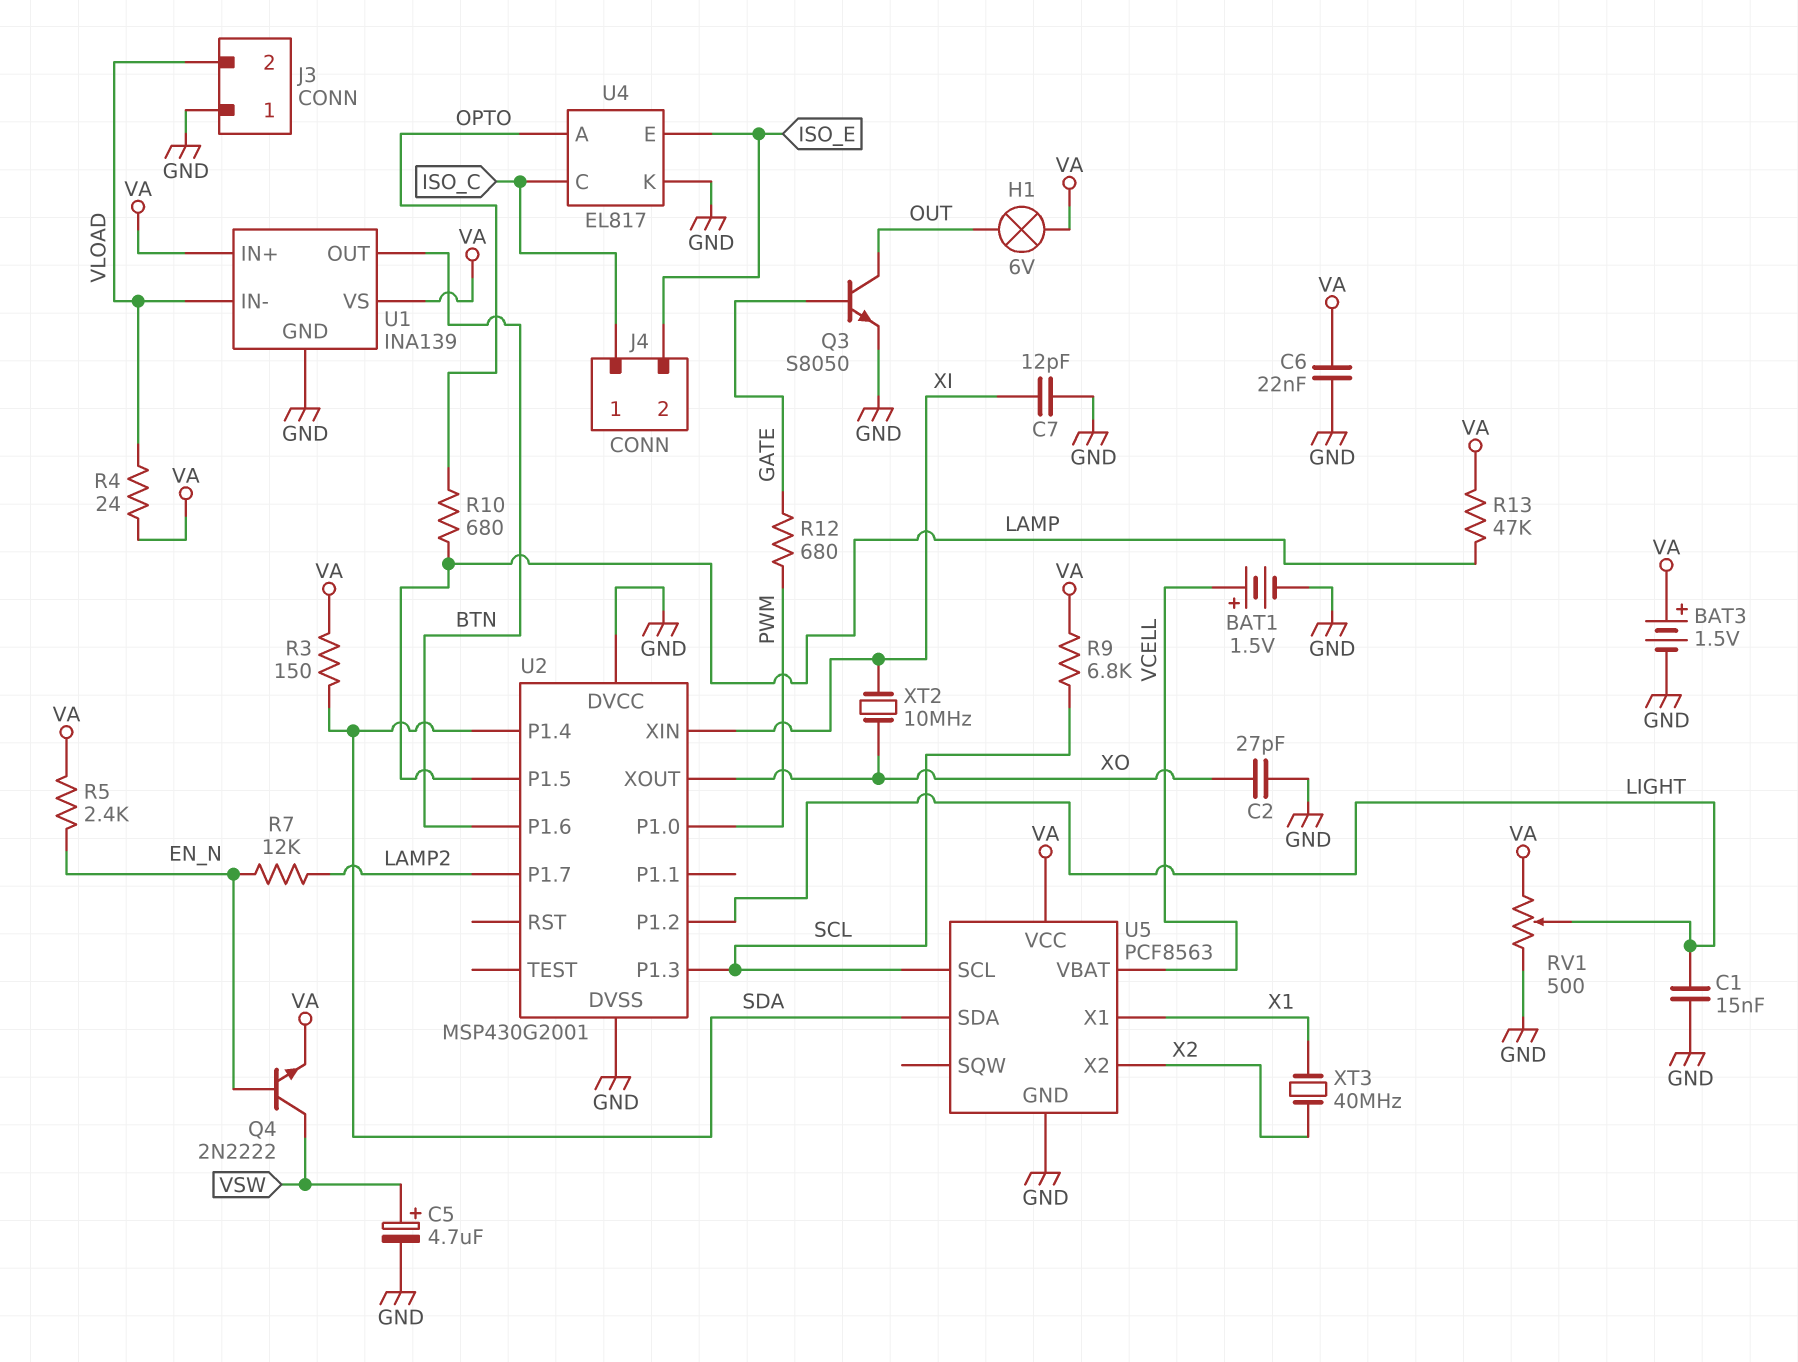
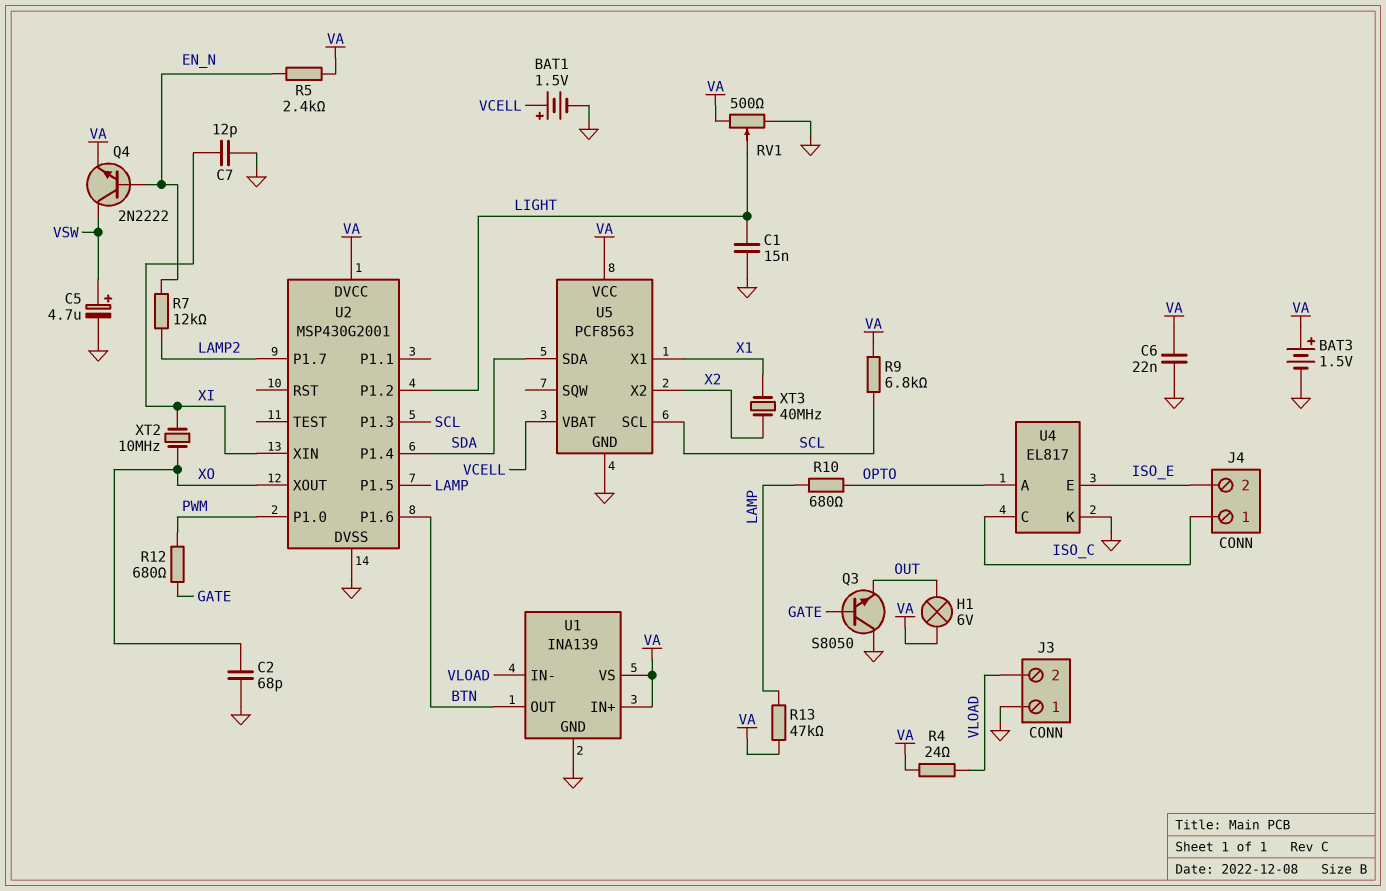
C2: 27pF (GND, XO) -> 68pF (GND, XO)
Q3: NPN S8050 (B GATE, C OUT, E GND) -> NPN S8050 (B GATE, C GND, E OUT)
R3: 150 (SDA, VA) -> none
U2 pin DVCC: GND -> VA

